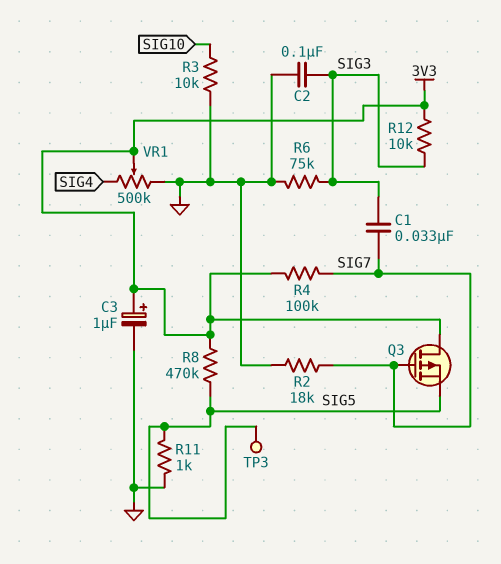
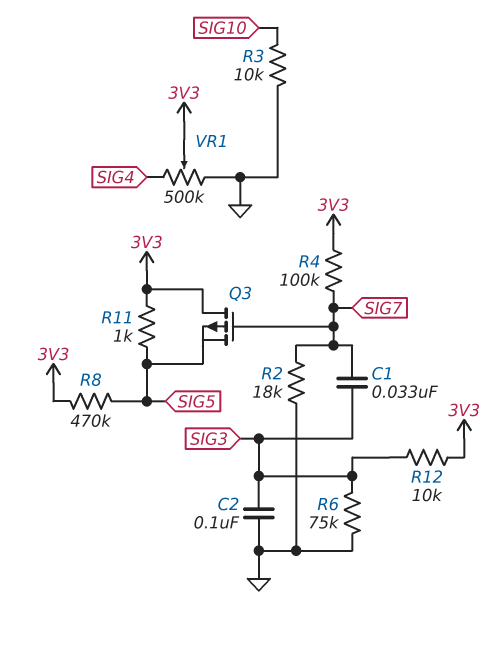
C3: 1uF (plus 3V3, minus GND) -> none
R11: 1k (GND, SIG5) -> 1k (3V3, SIG5)
TP3: test point (SIG5) -> none

